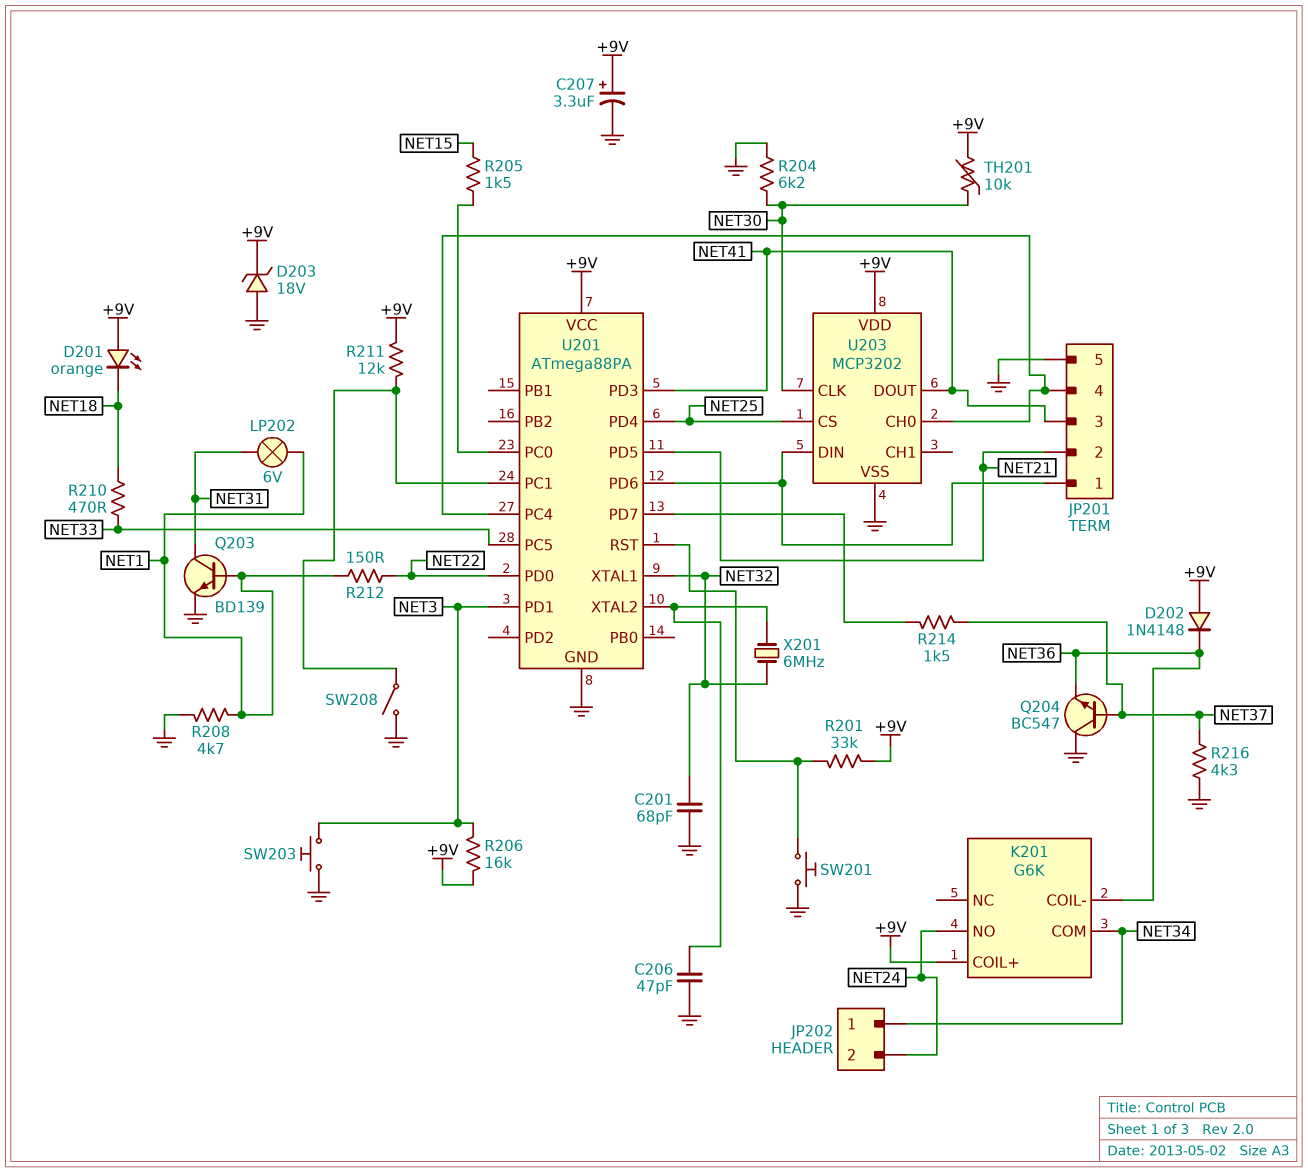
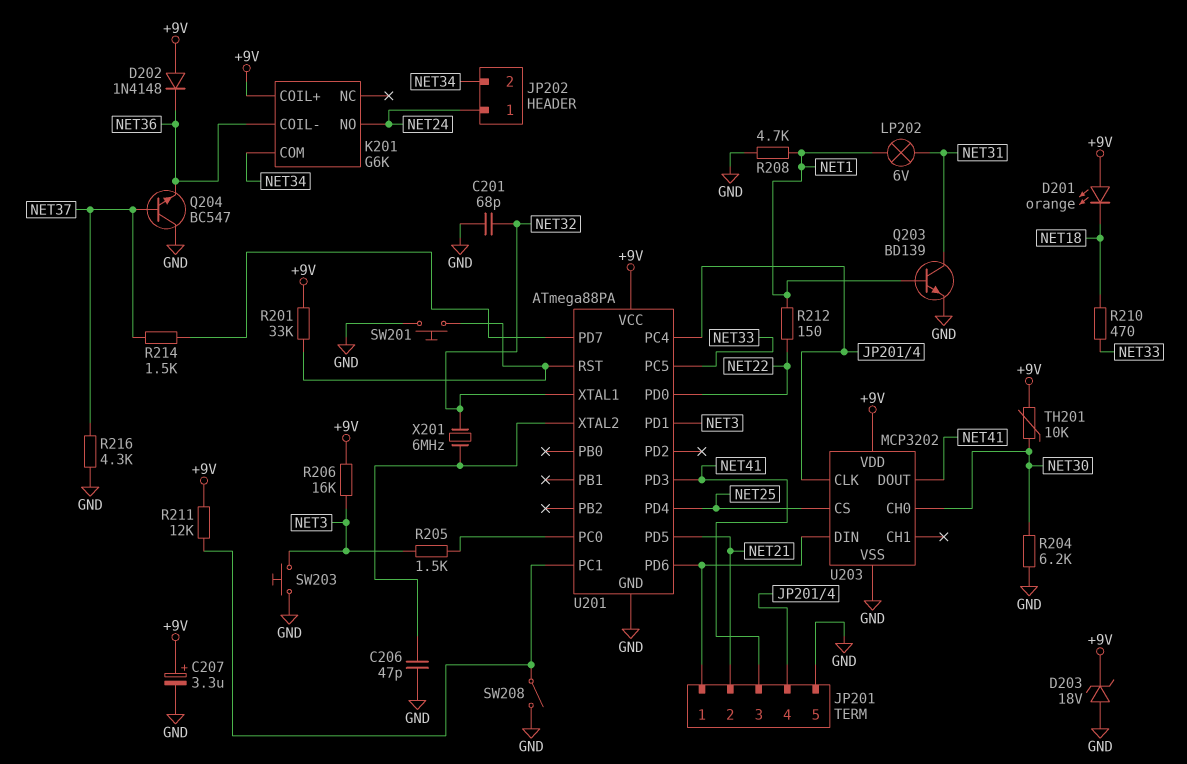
JP202 pin 1: NET34 -> NET24
JP202 pin 2: NET24 -> NET34
R205: 1.5k (NET15, U201/PC0) -> 1.5k (NET3, U201/PC0)
U203 pin CH0: JP201/4 -> NET30
U203 pin CLK: NET30 -> JP201/4

